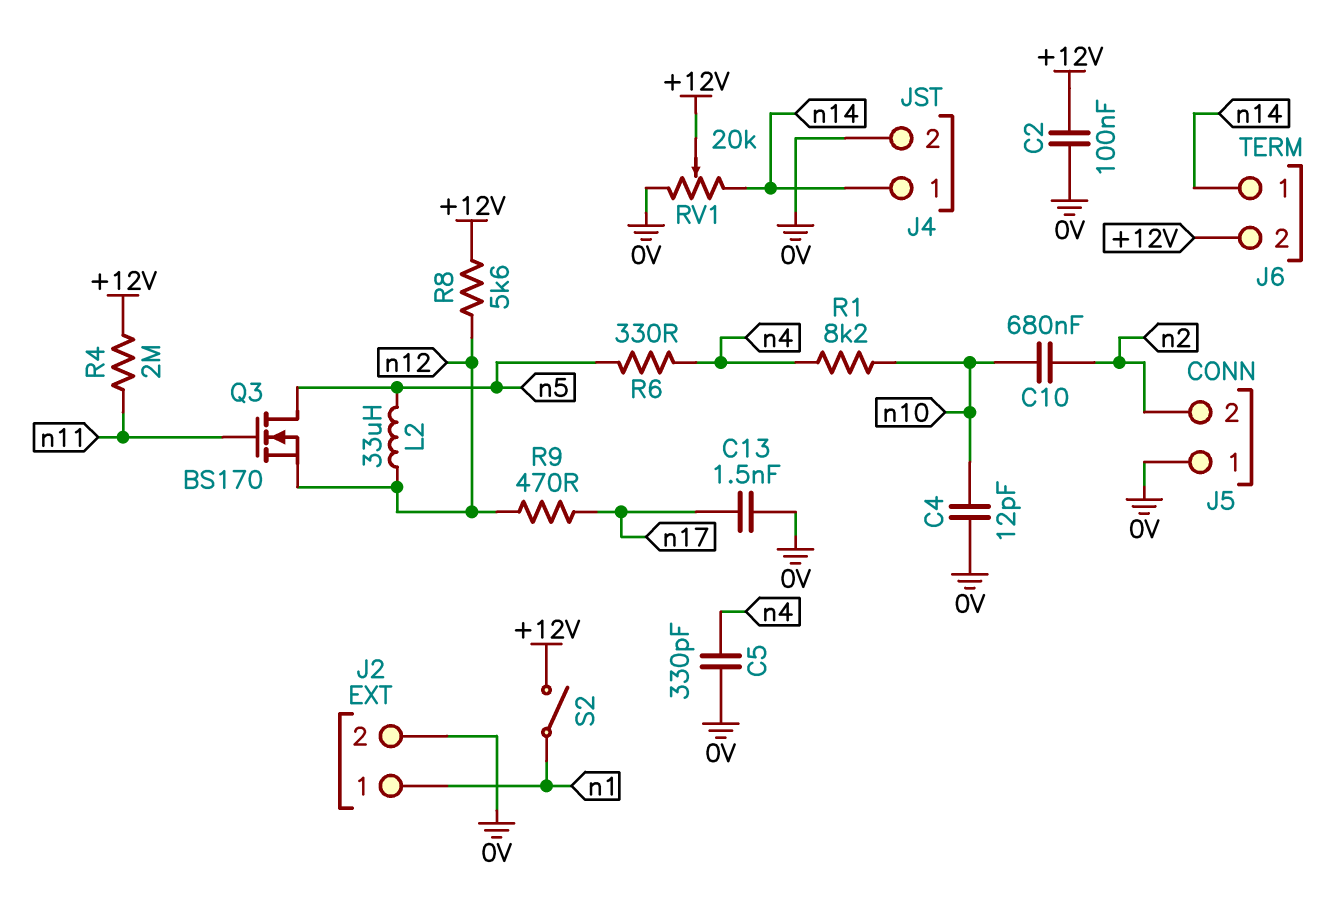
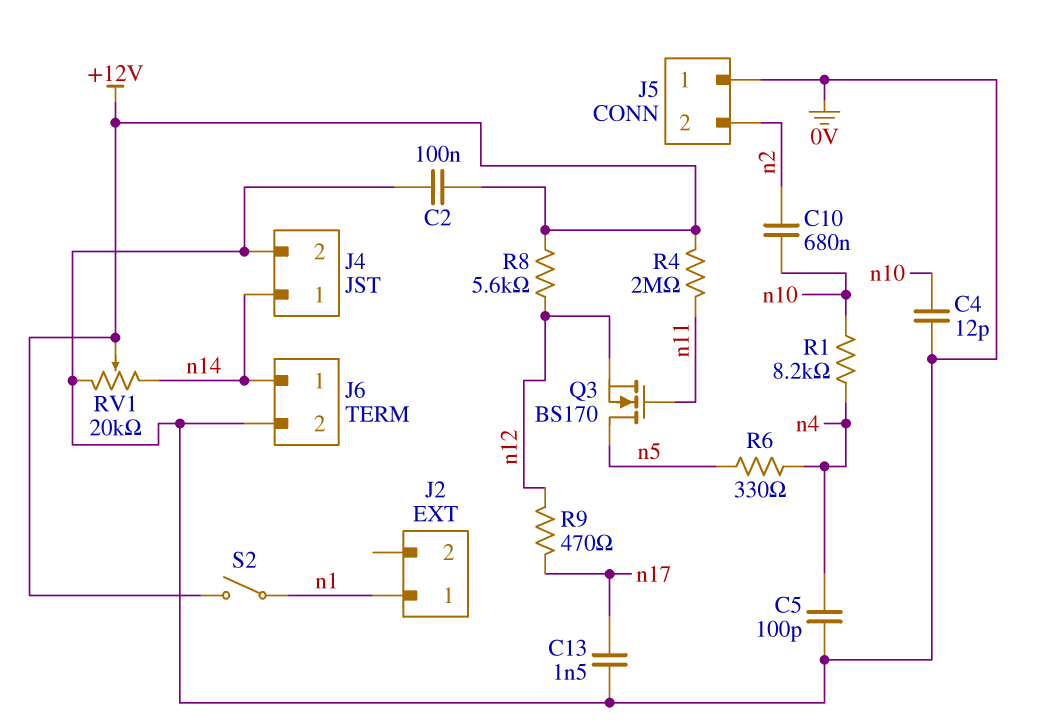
C5: 330pF (0V, n4) -> 100pF (0V, n4)
J2 pin 2: 0V -> none
J6 pin 2: +12V -> 0V
L2: 33uH (n5, n12) -> none

